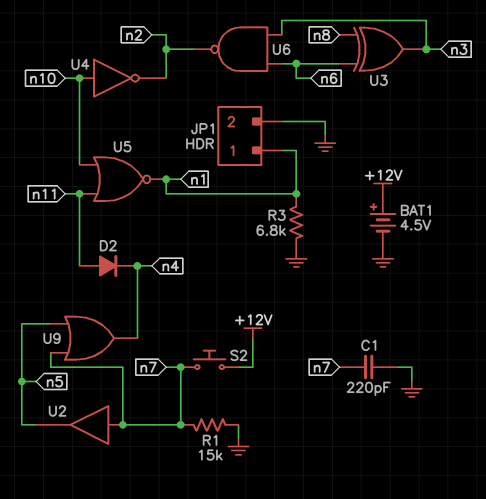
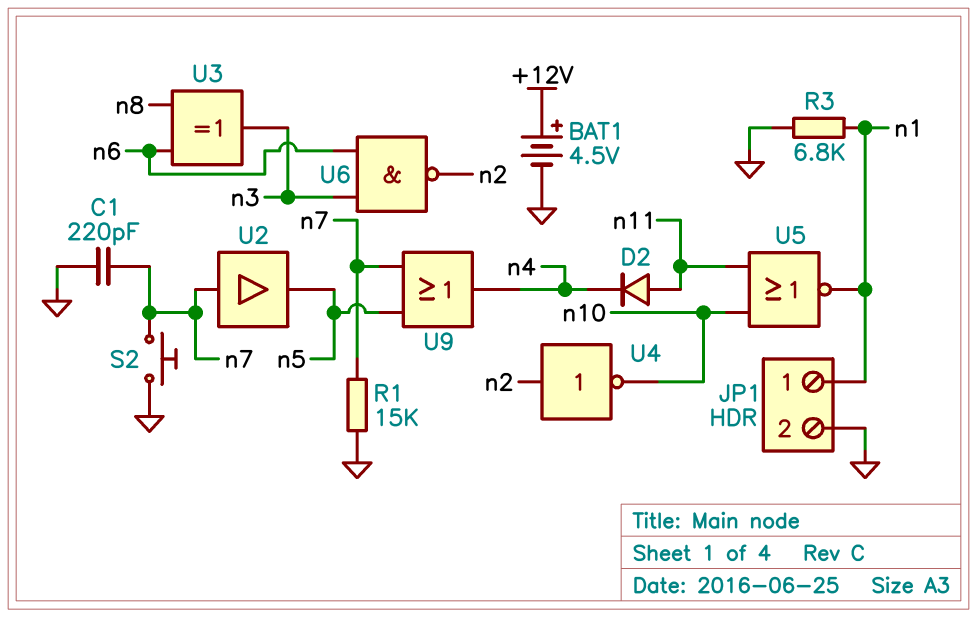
S2: button (+12V, n7) -> button (GND, n7)
U4: NOT (in n10, out n2) -> NOT (in n2, out n10)

